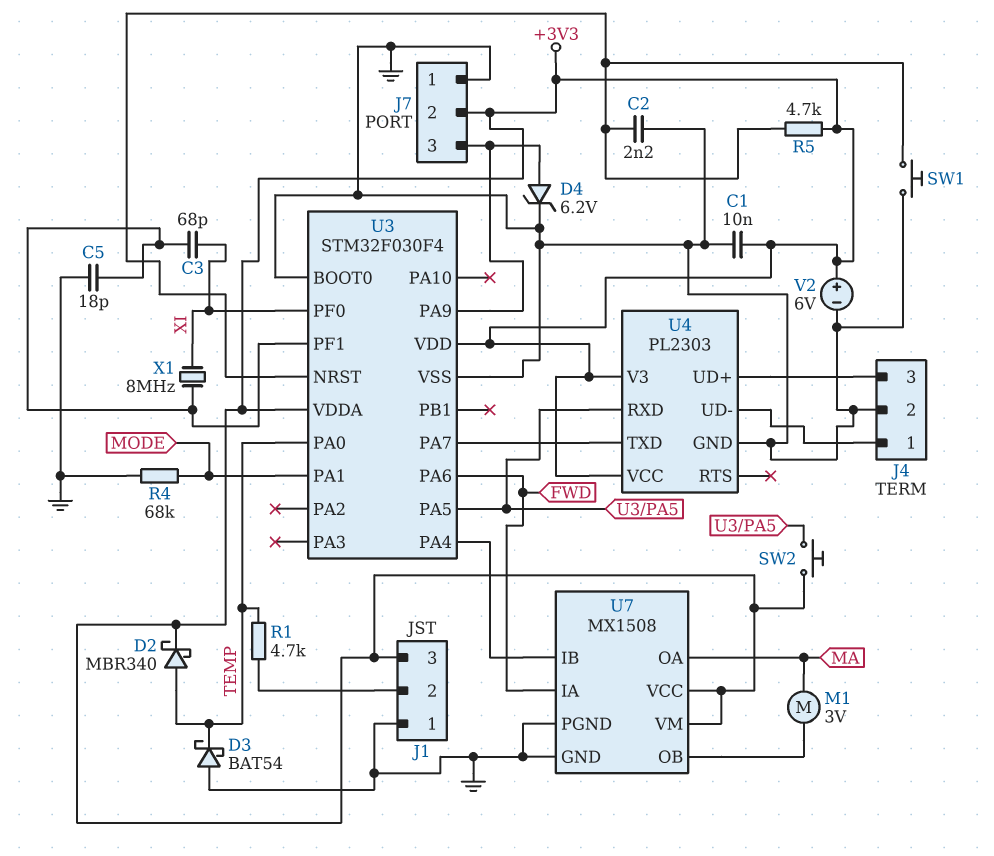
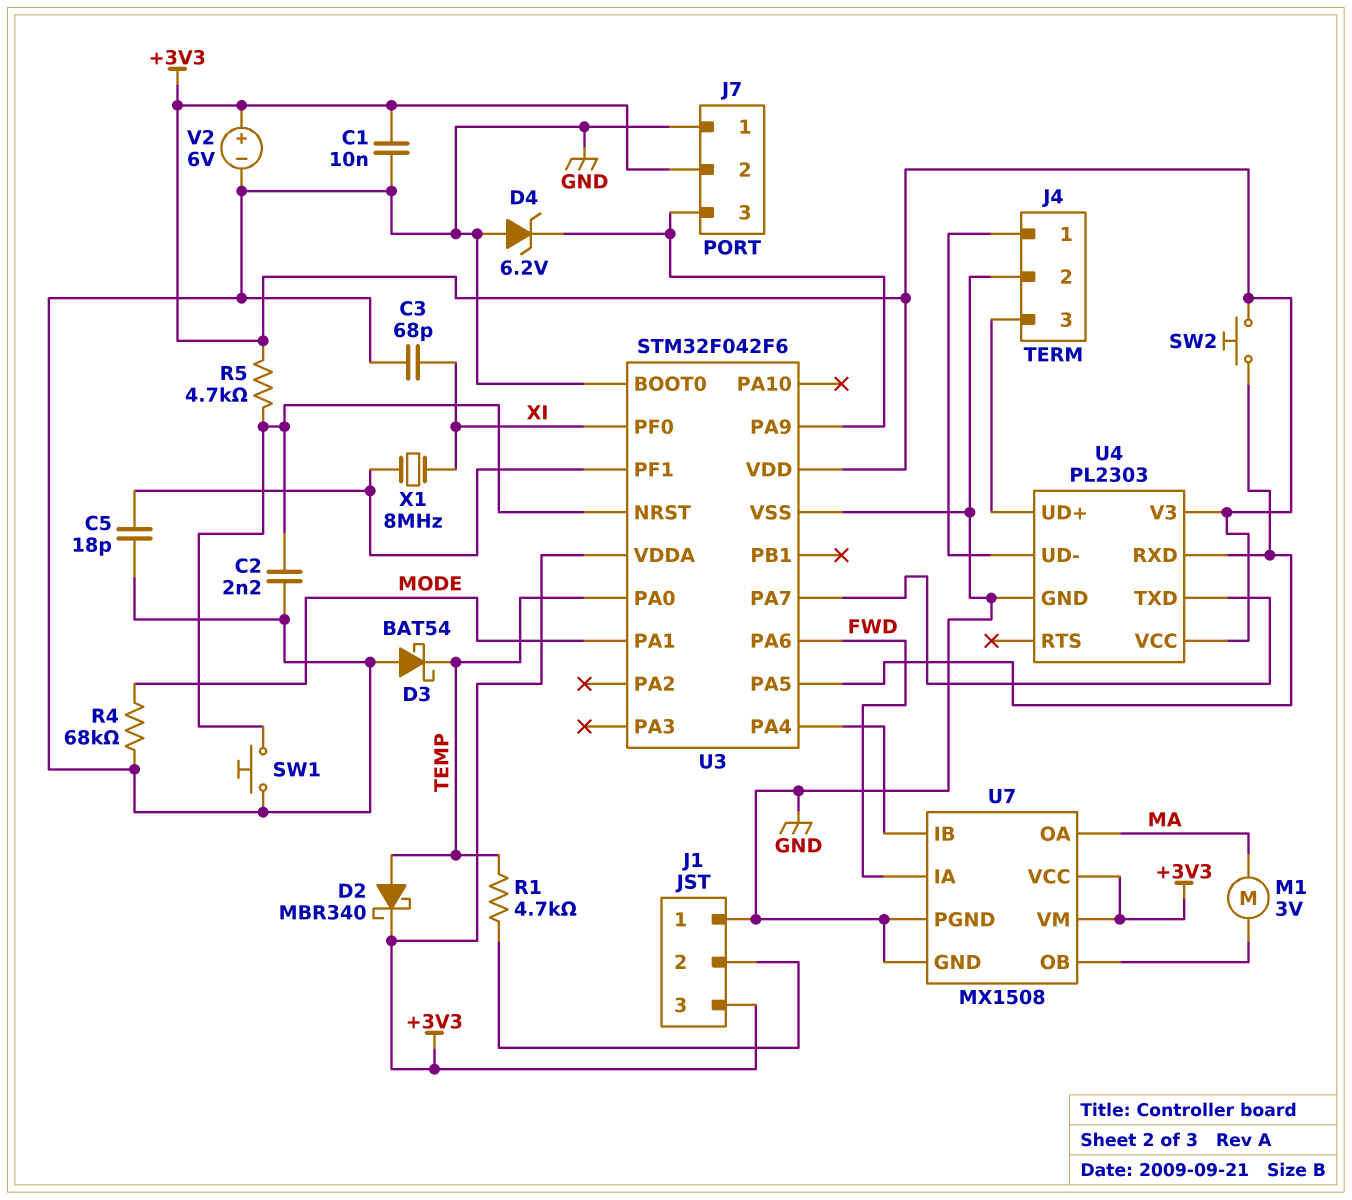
C3: 68pF (U3/PF1, XI) -> 68pF (GND, XI)
D4: zener 6.2V (A J7/3, K GND) -> zener 6.2V (A GND, K J7/3)
U3: STM32F030F4 -> STM32F042F6

